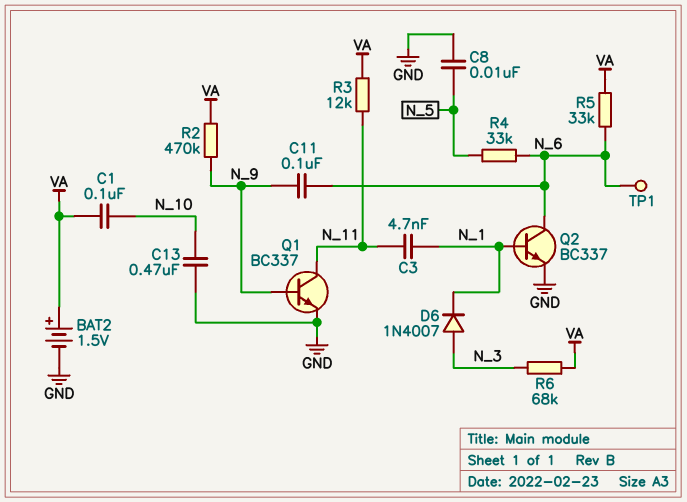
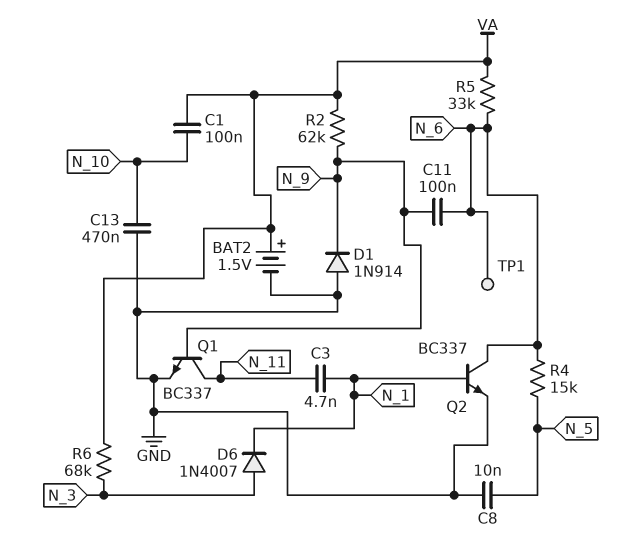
D1: none -> diode 1N914 (A GND, K N_9)
R2: 470k (N_9, VA) -> 62k (N_9, VA)
R3: 12k (N_11, VA) -> none
R4: 33k (N_5, N_6) -> 15k (N_5, N_6)

